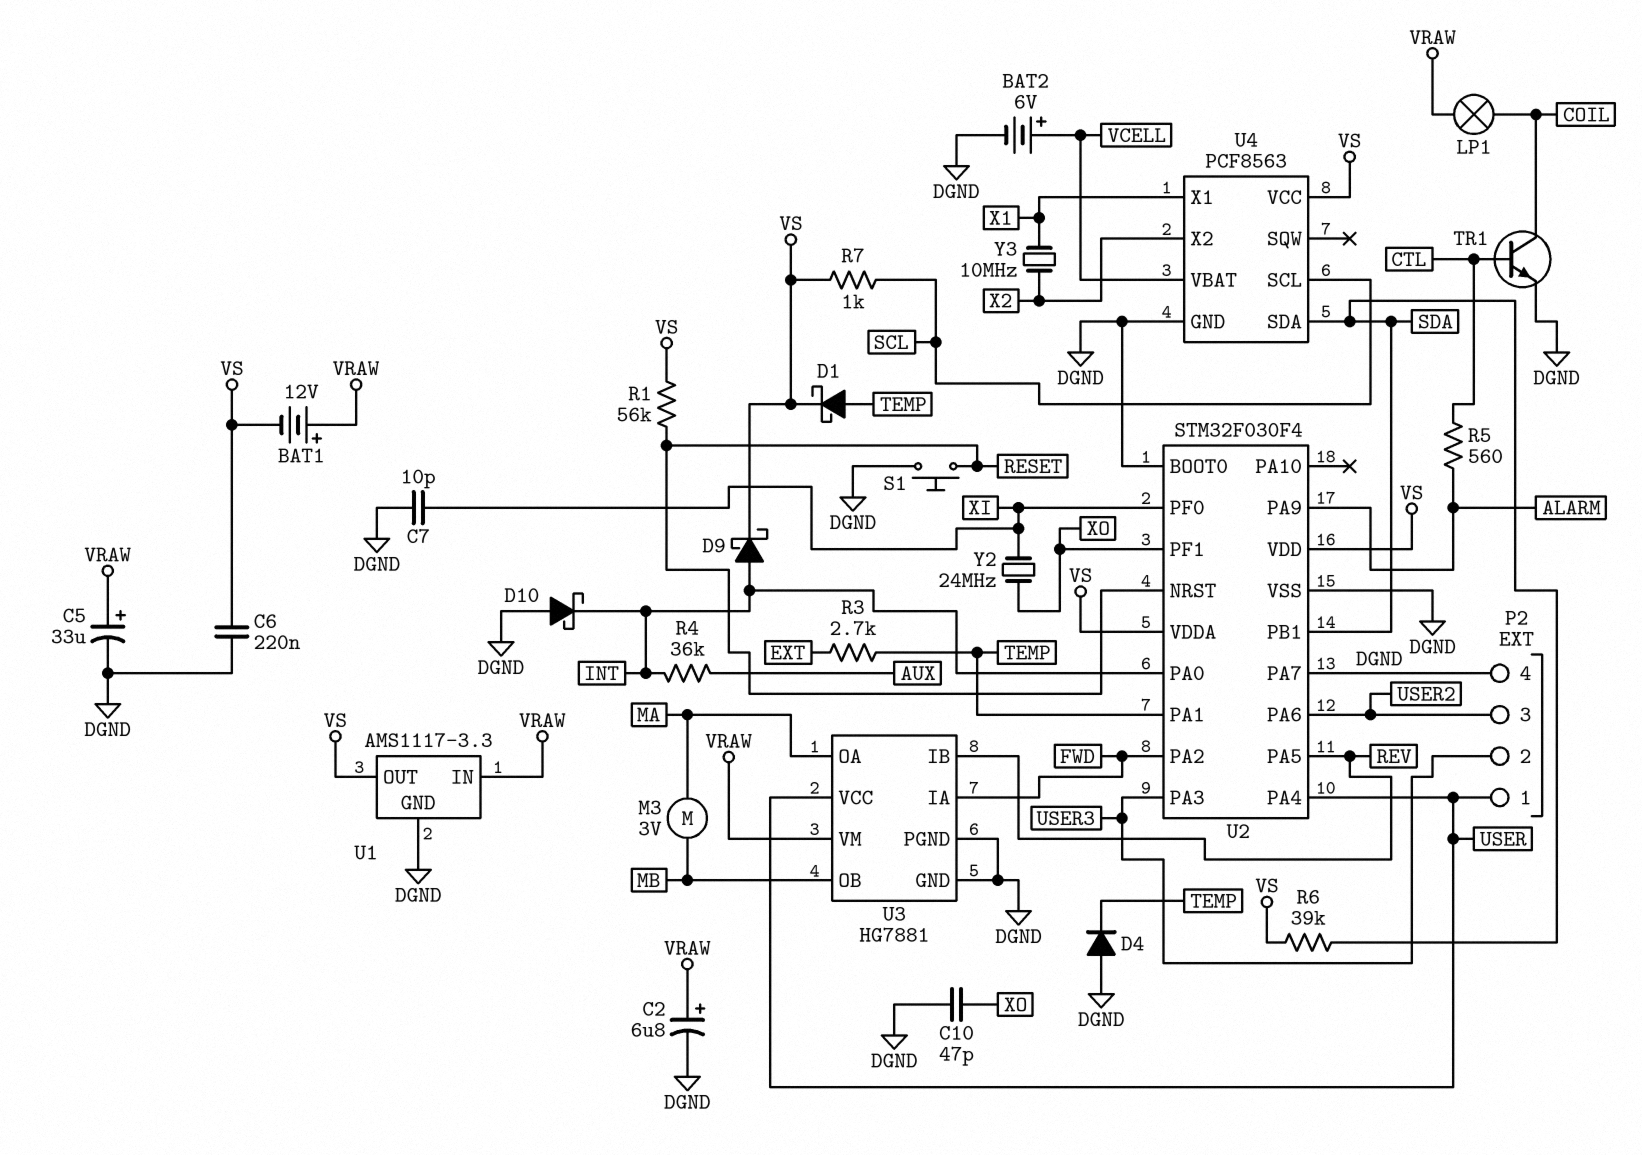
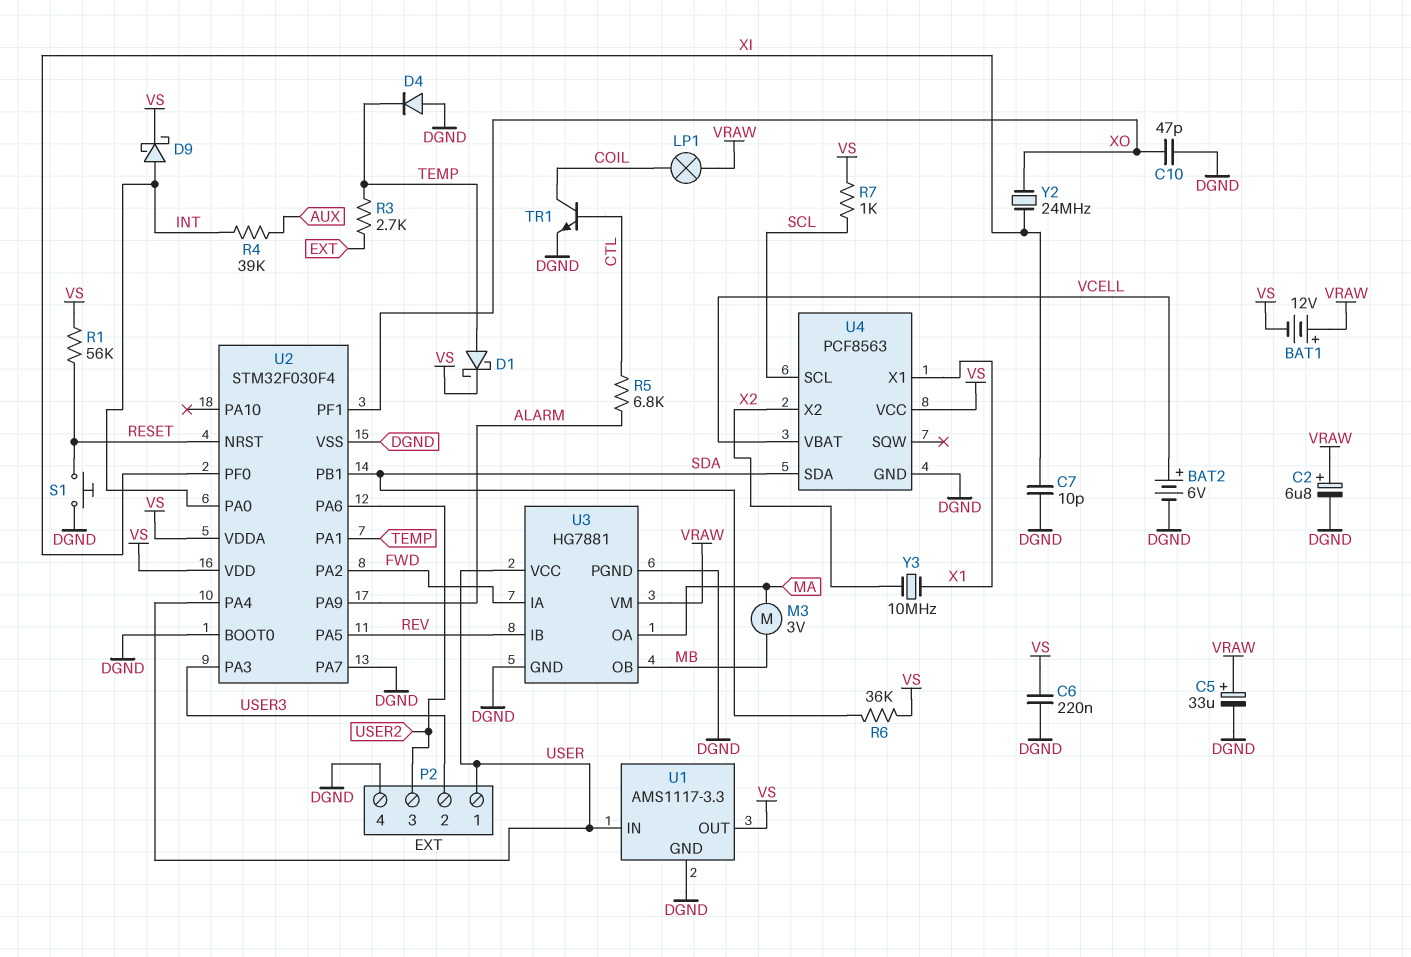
D10: schottky (A DGND, K INT) -> none
R4: 36k (AUX, INT) -> 39k (AUX, INT)
R5: 560 (ALARM, CTL) -> 6.8k (ALARM, CTL)
R6: 39k (SDA, VS) -> 36k (SDA, VS)
U1 pin IN: VRAW -> USER

